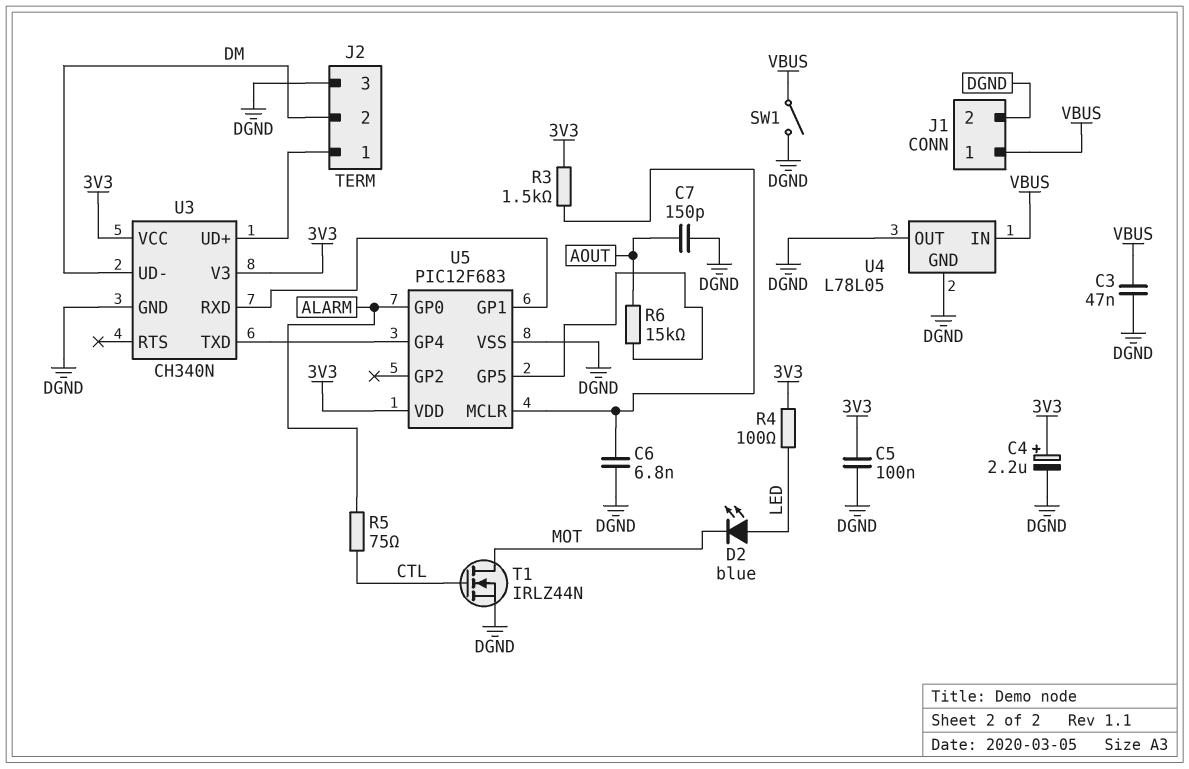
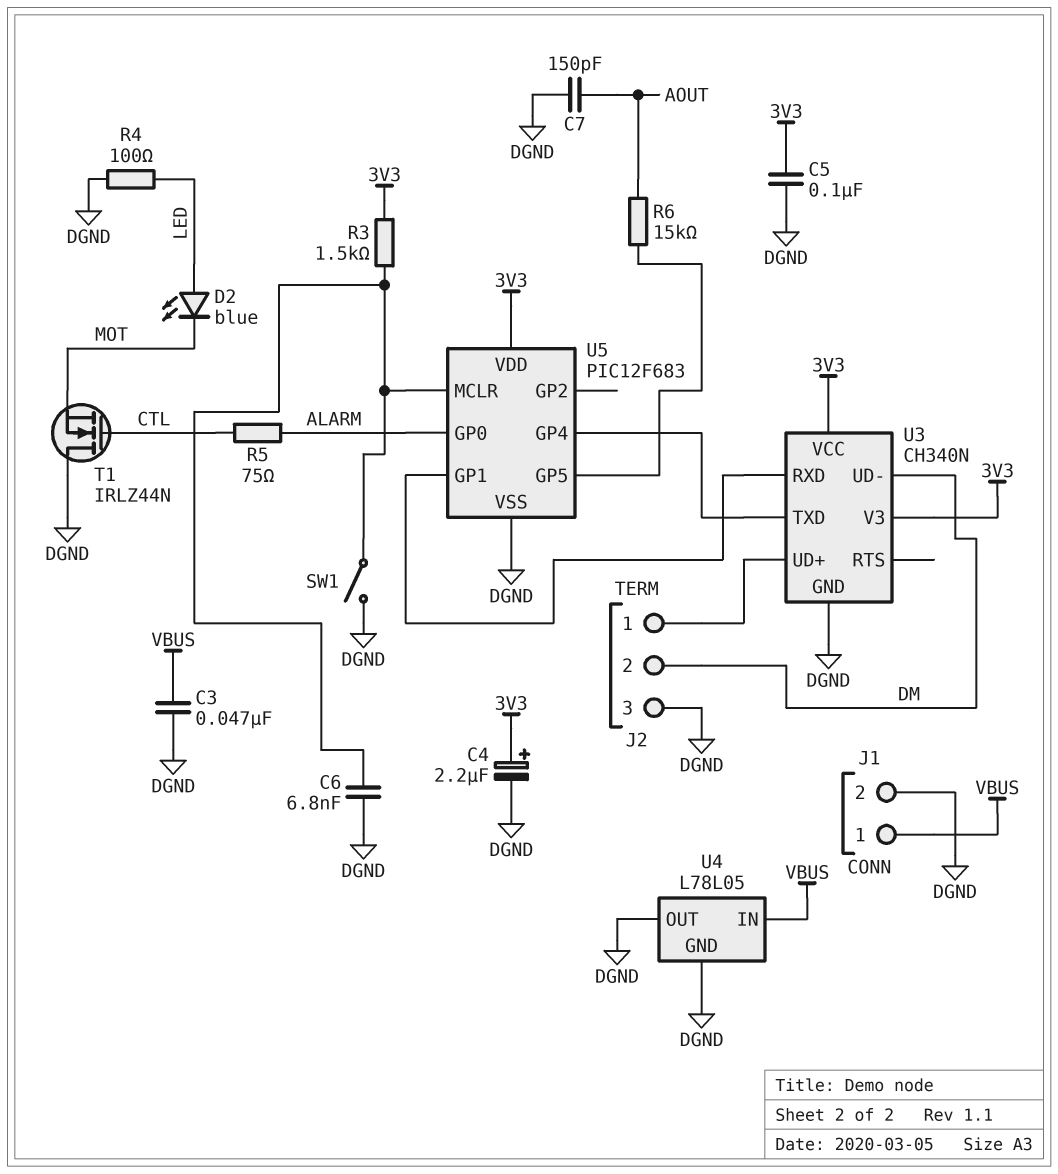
R4: 100 (3V3, LED) -> 100 (DGND, LED)
SW1: switch (DGND, VBUS) -> switch (DGND, U5/MCLR)
T1: NMOS IRLZ44N (G CTL, D MOT, S DGND) -> NMOS IRLZ44N (G CTL, D DGND, S MOT)

